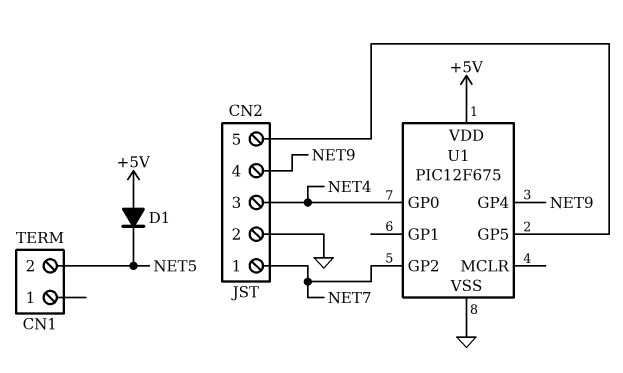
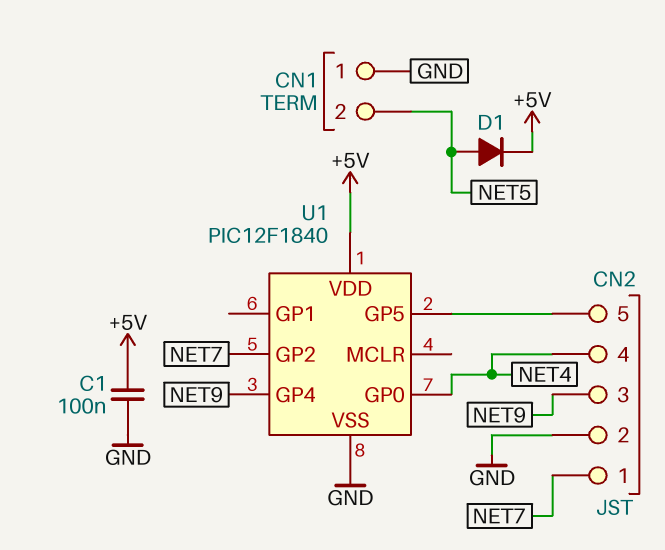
C1: none -> 100nF (+5V, GND)
CN1 pin 1: none -> GND
CN2 pin 3: NET4 -> NET9
CN2 pin 4: NET9 -> NET4
D1: diode (A +5V, K NET5) -> diode (A NET5, K +5V)
U1: PIC12F675 -> PIC12F1840

